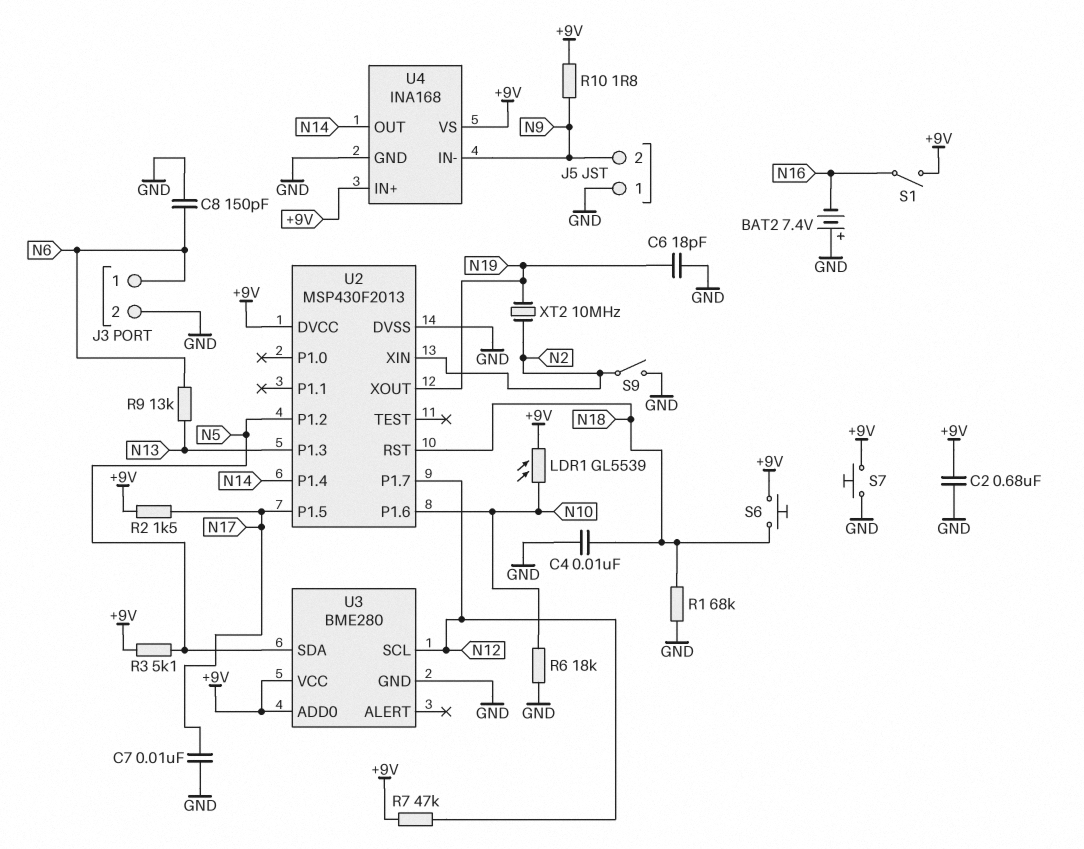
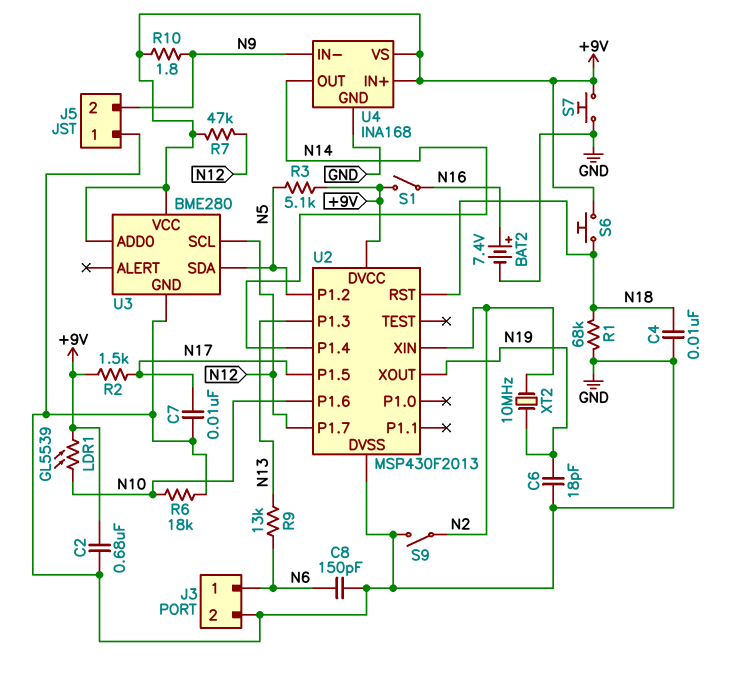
BAT2: 7.4V (plus GND, minus N16) -> 7.4V (plus N16, minus GND)

